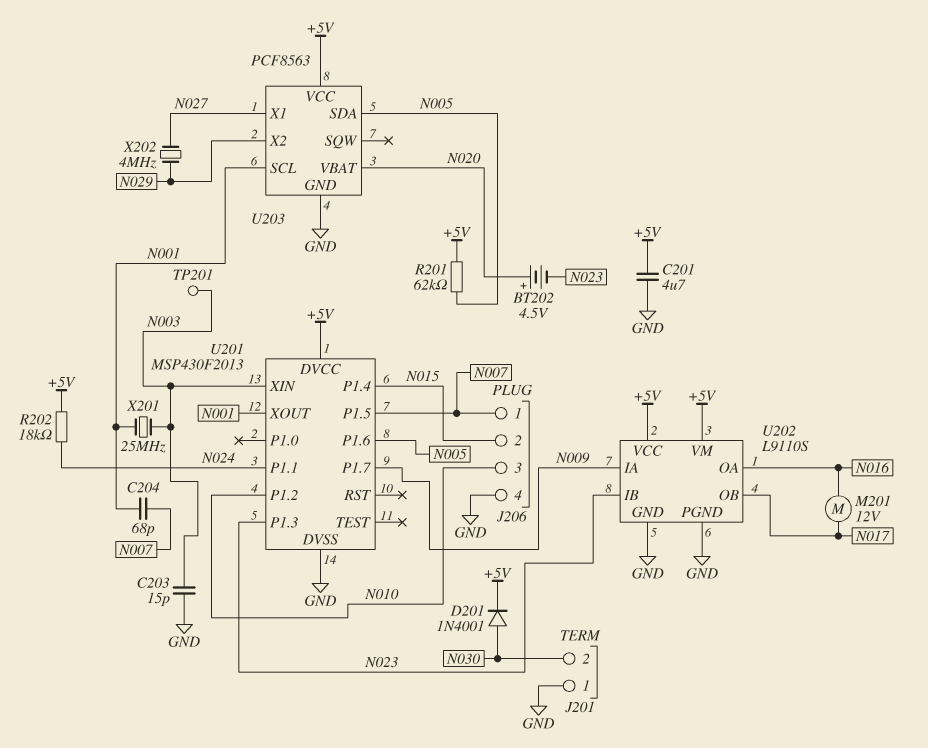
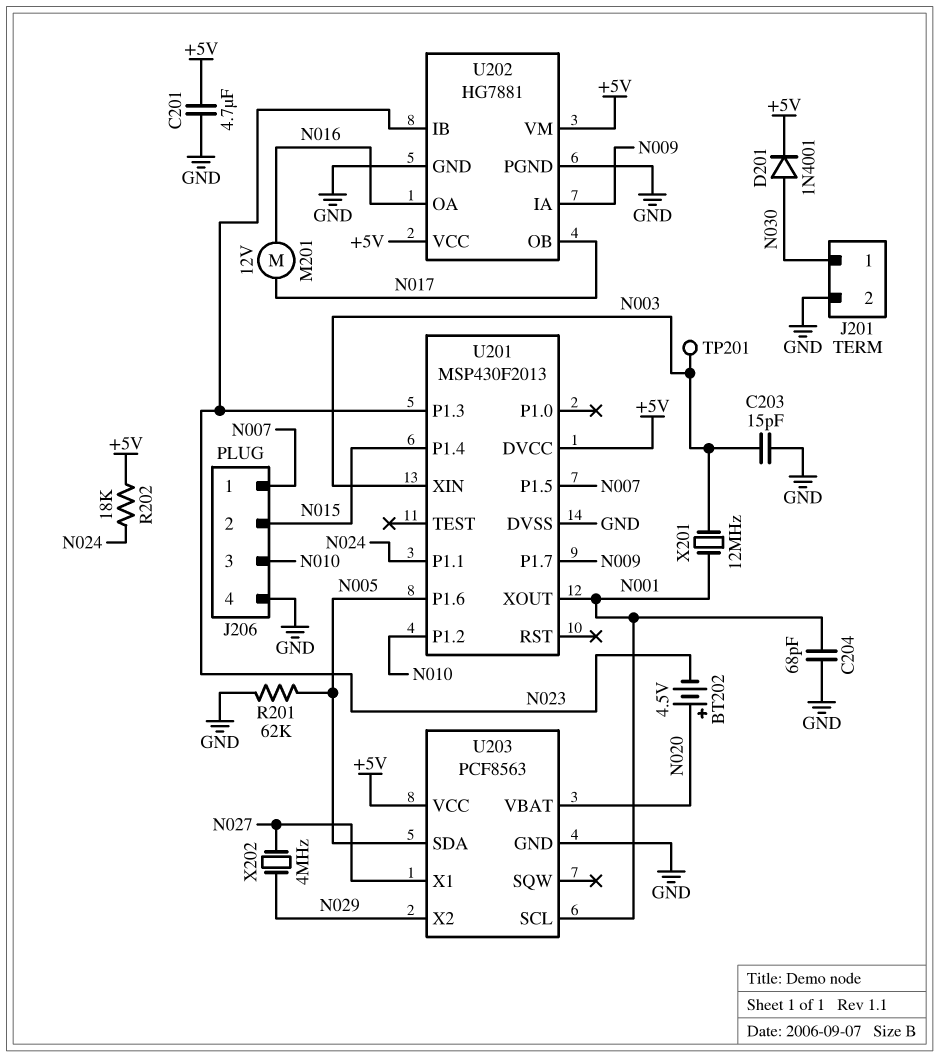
C204: 68pF (N001, N007) -> 68pF (GND, N001)
J201 pin 1: GND -> N030
J201 pin 2: N030 -> GND
R201: 62k (+5V, N005) -> 62k (GND, N005)
U202: L9110S -> HG7881
X201: 25MHz (N001, N003) -> 12MHz (N001, N003)

